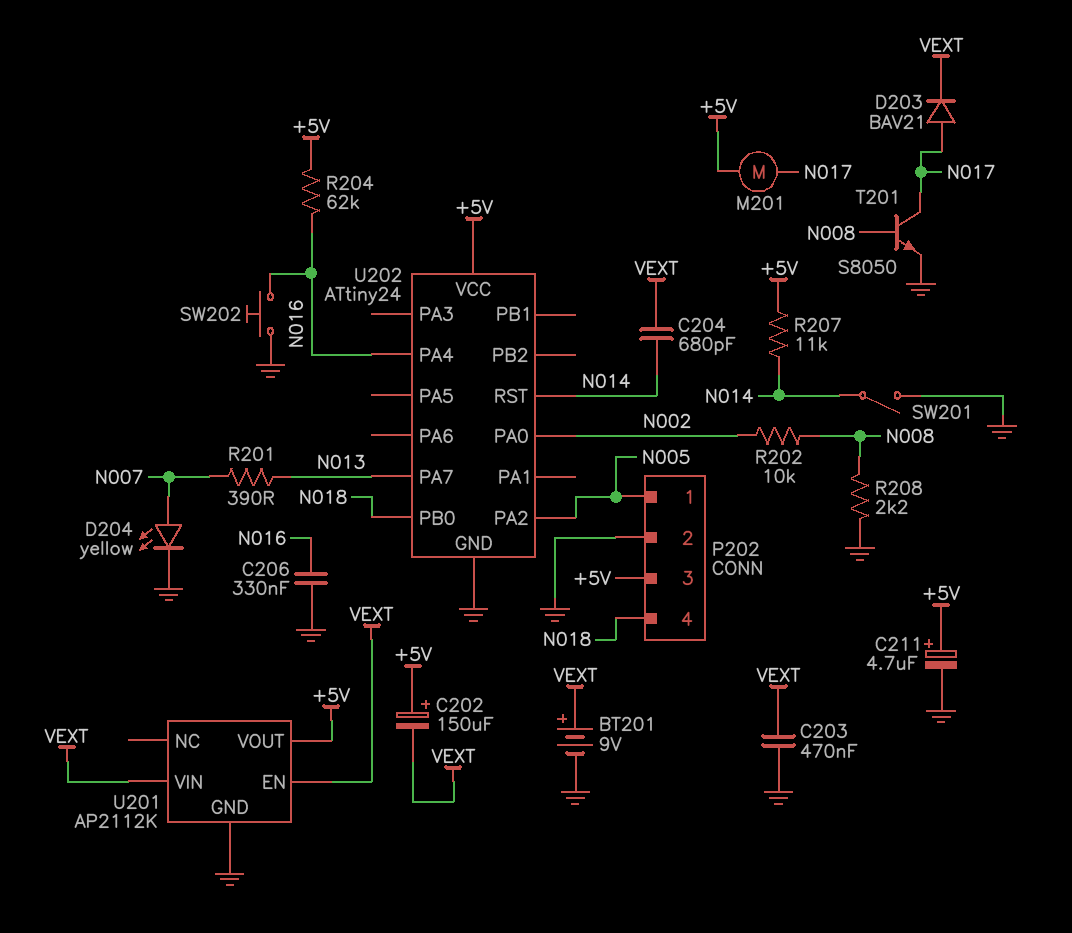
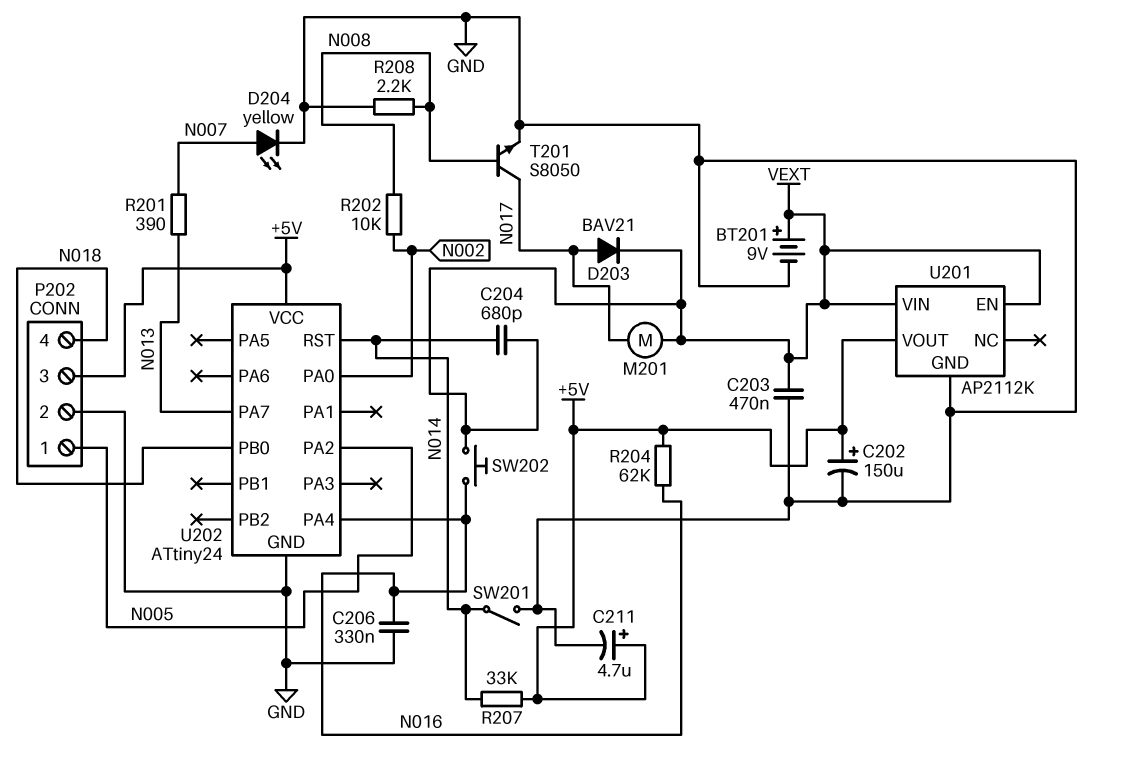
C202: 150uF (plus +5V, minus VEXT) -> 150uF (plus +5V, minus GND)
M201: motor (+5V, N017) -> motor (N017, VEXT)
R207: 11k (+5V, N014) -> 33k (+5V, N014)
SW202: button (GND, N016) -> button (N016, VEXT)

